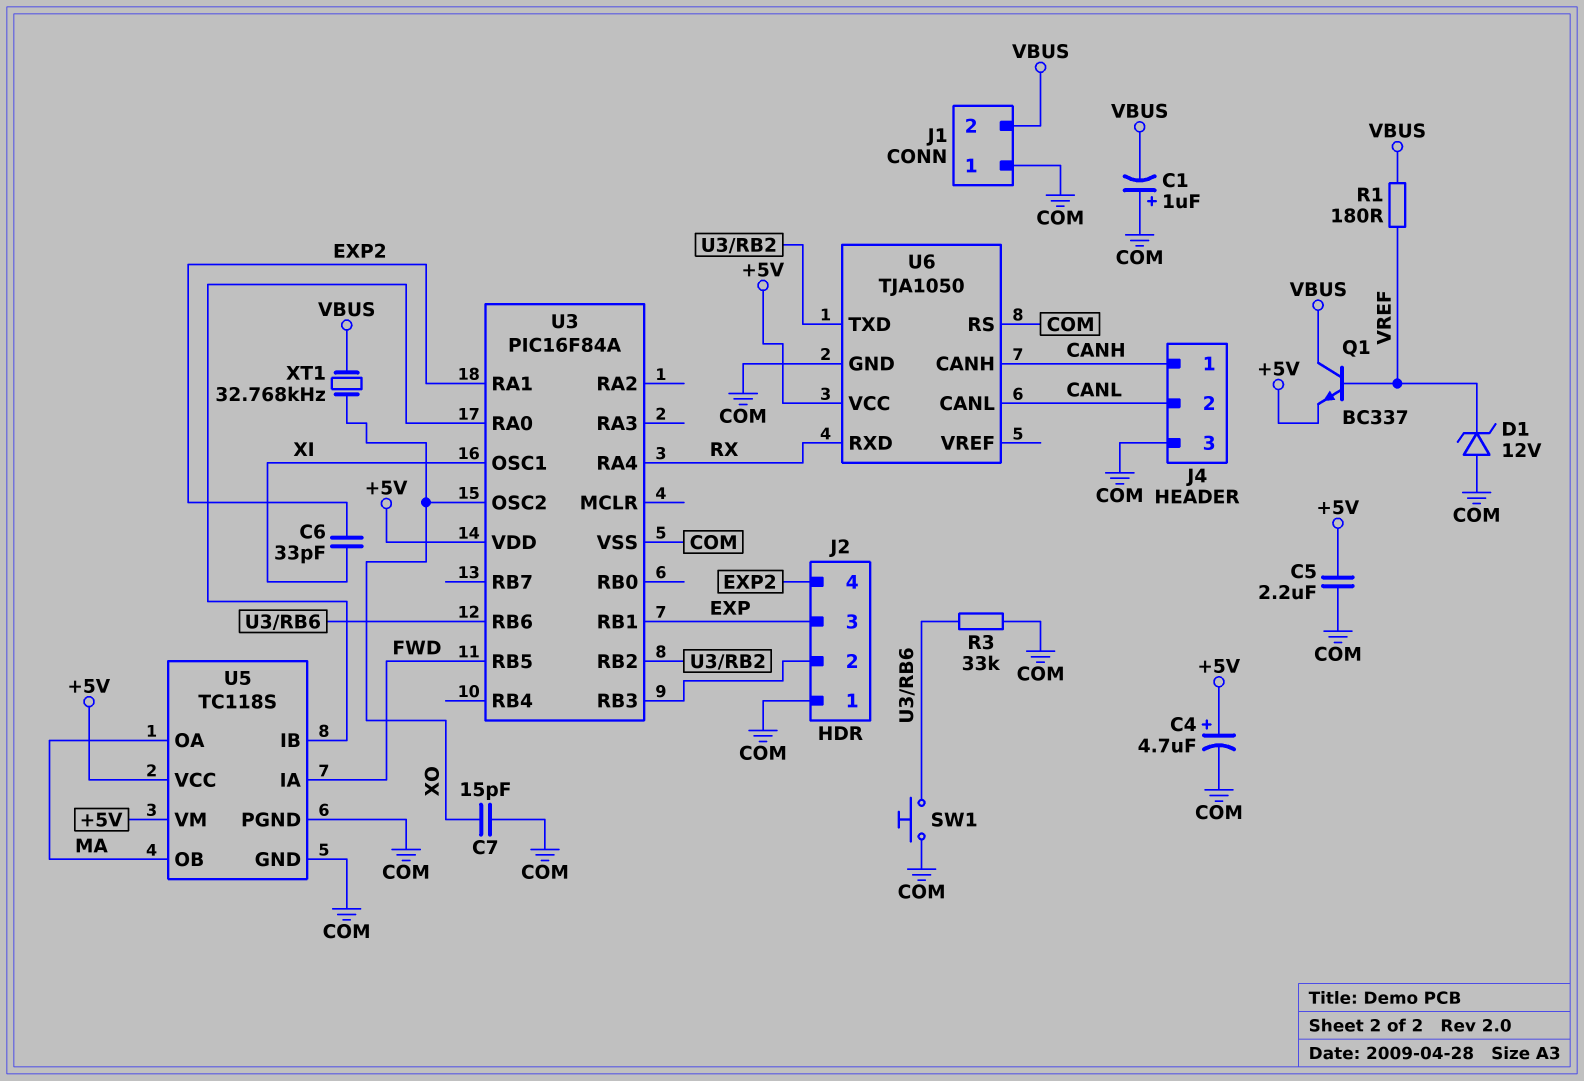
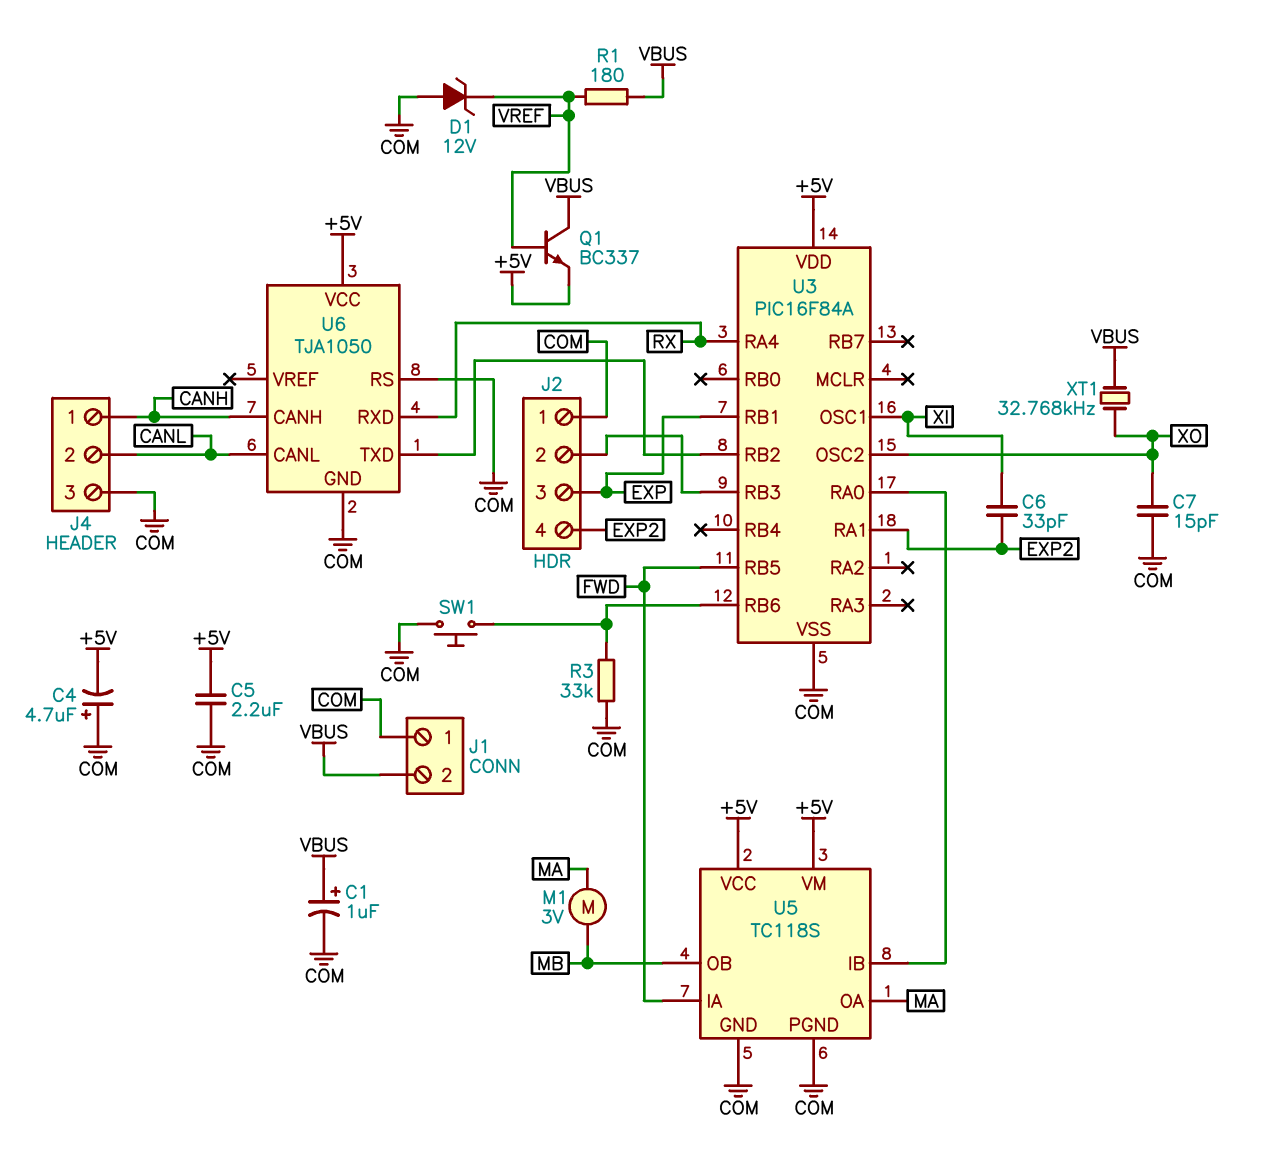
C1: 1uF (plus COM, minus VBUS) -> 1uF (plus VBUS, minus COM)
C4: 4.7uF (plus +5V, minus COM) -> 4.7uF (plus COM, minus +5V)
M1: none -> motor 3V (MA, MB)
U5 pin OB: MA -> MB

